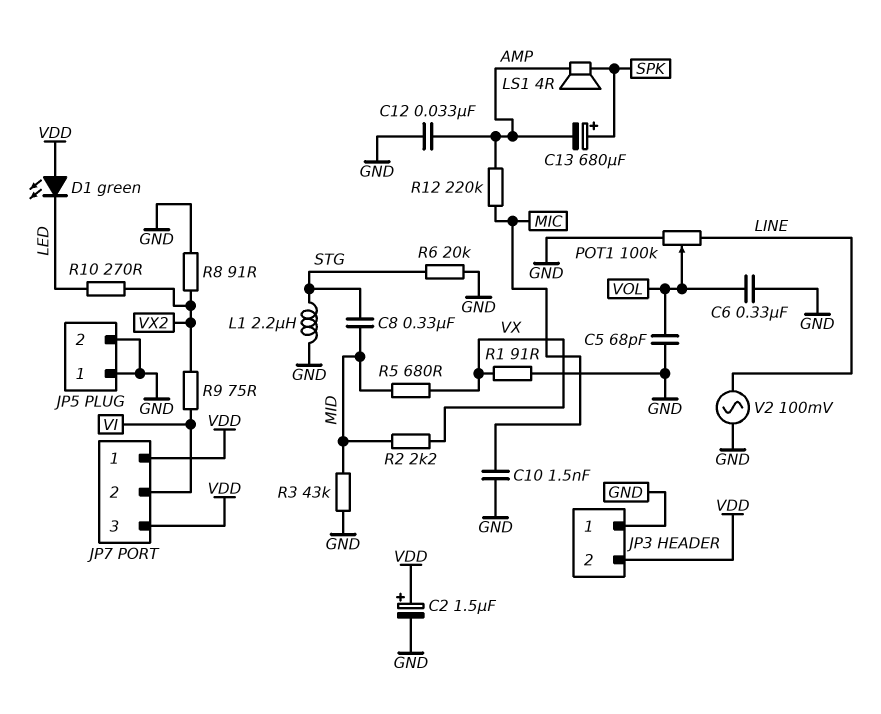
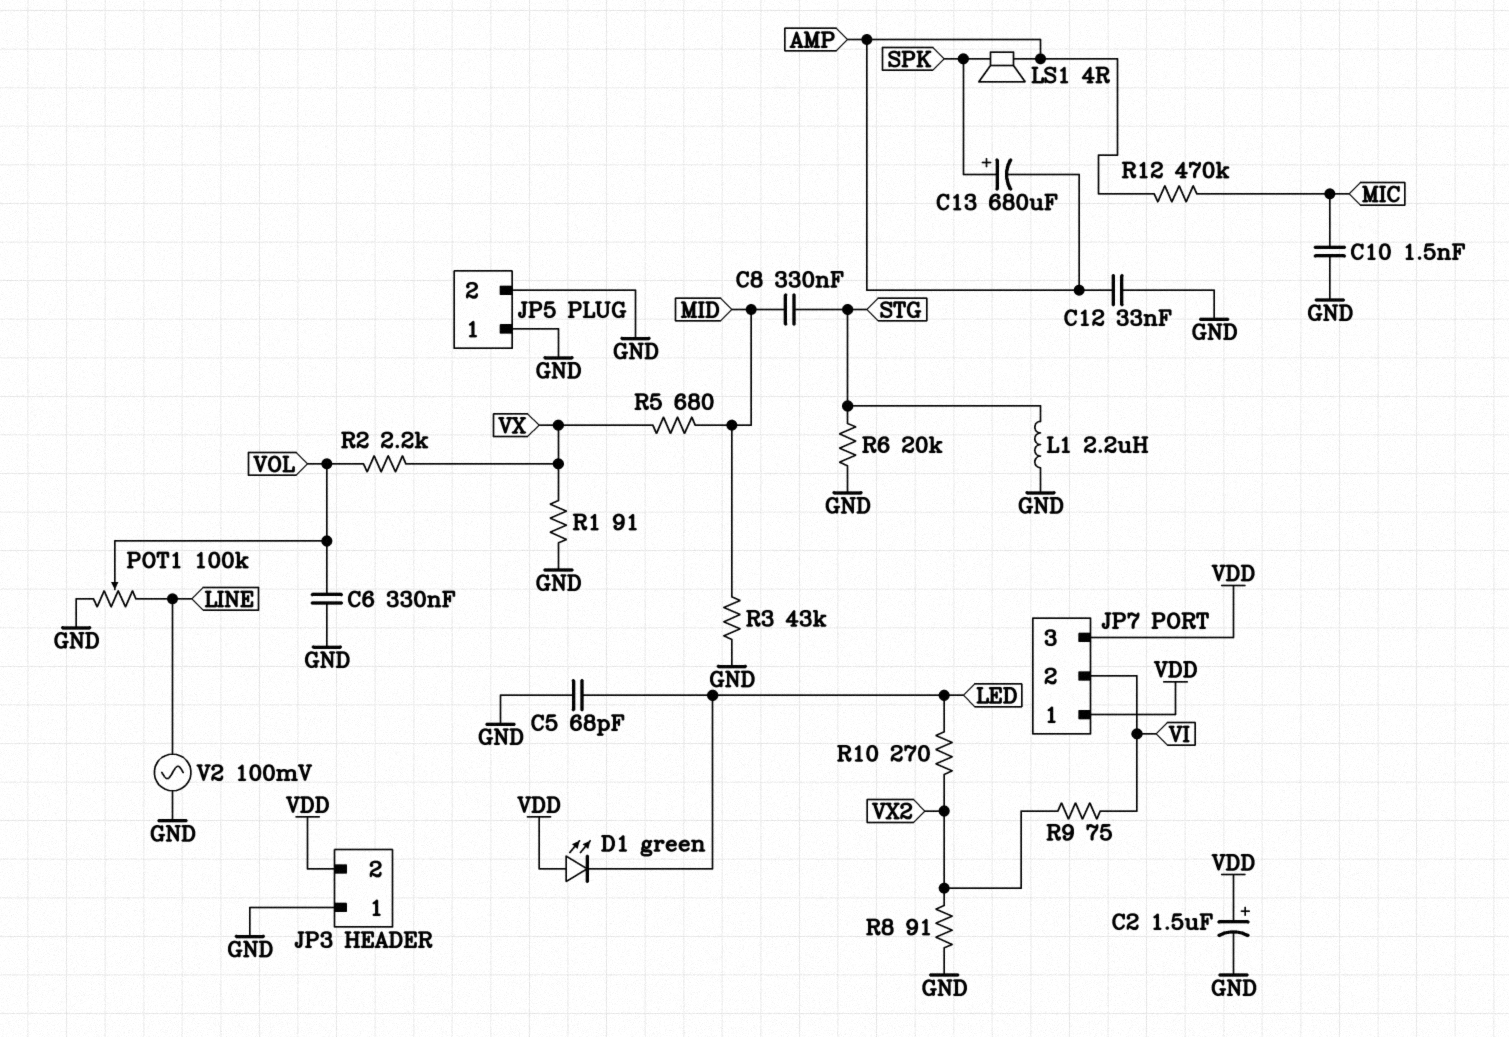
C5: 68pF (GND, VOL) -> 68pF (GND, LED)
R2: 2.2k (MID, VX) -> 2.2k (VOL, VX)
R12: 220k (AMP, MIC) -> 470k (AMP, MIC)

